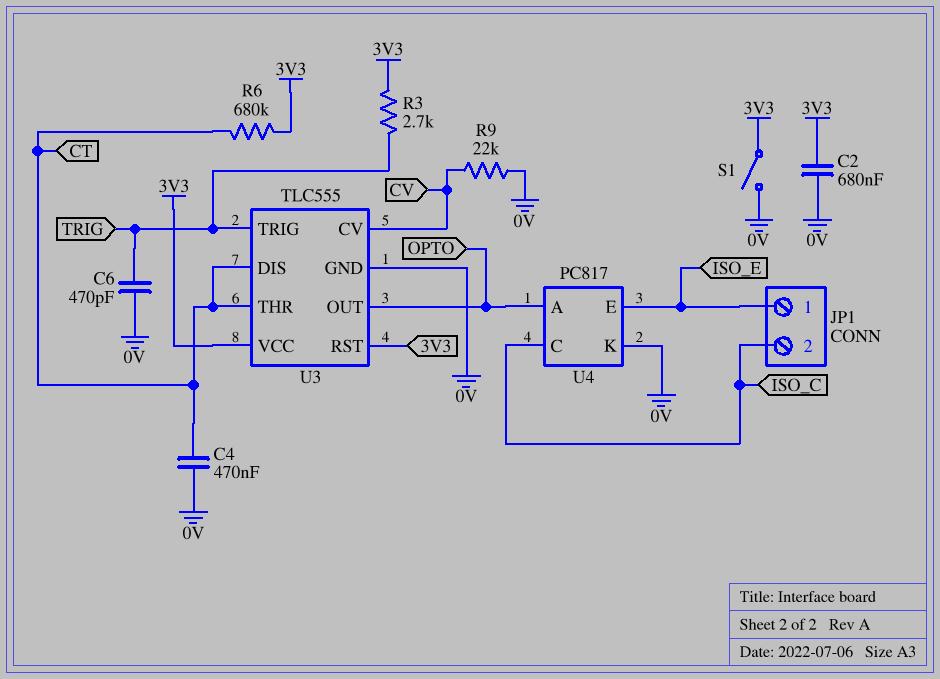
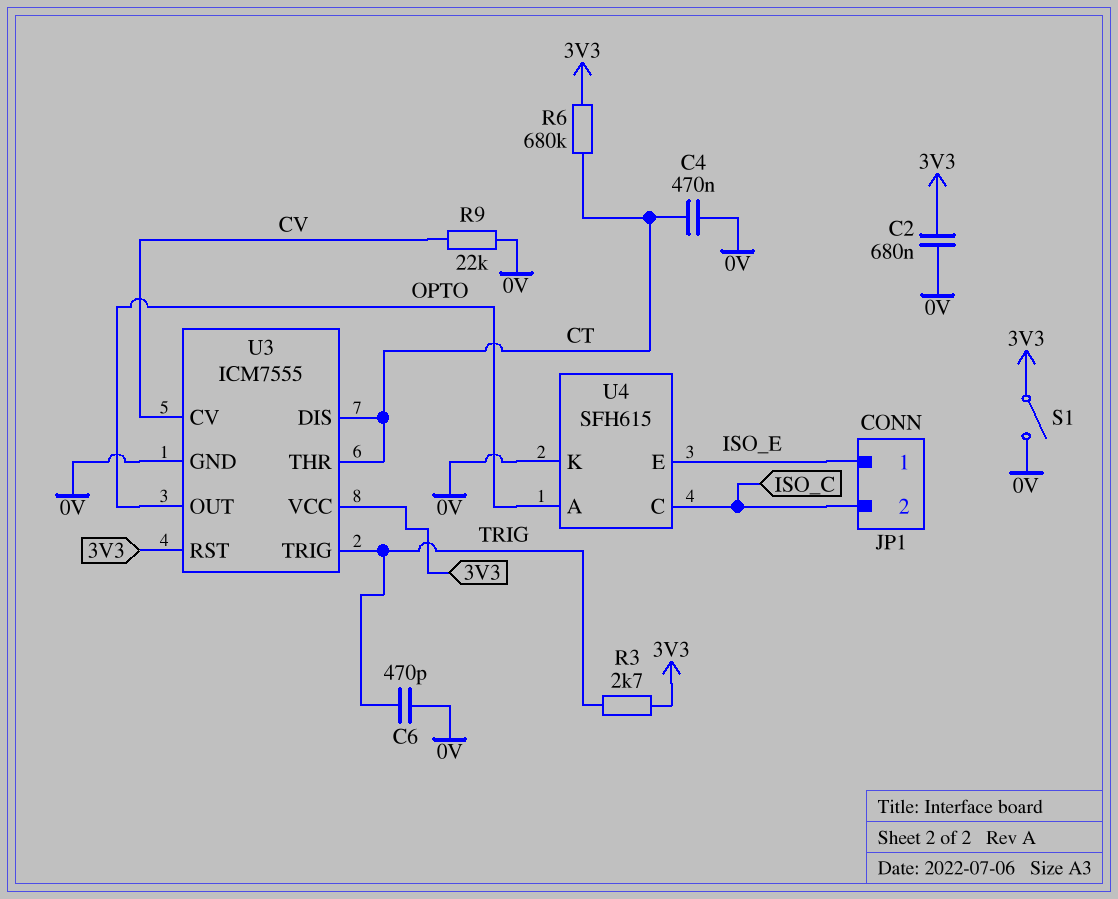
U3: TLC555 -> ICM7555
U4: PC817 -> SFH615

